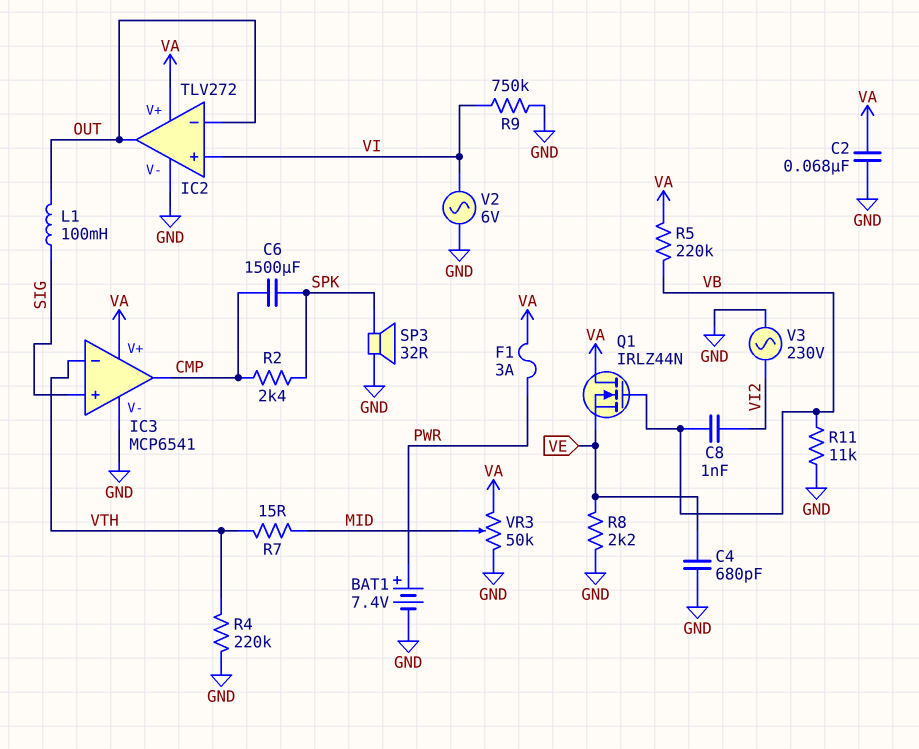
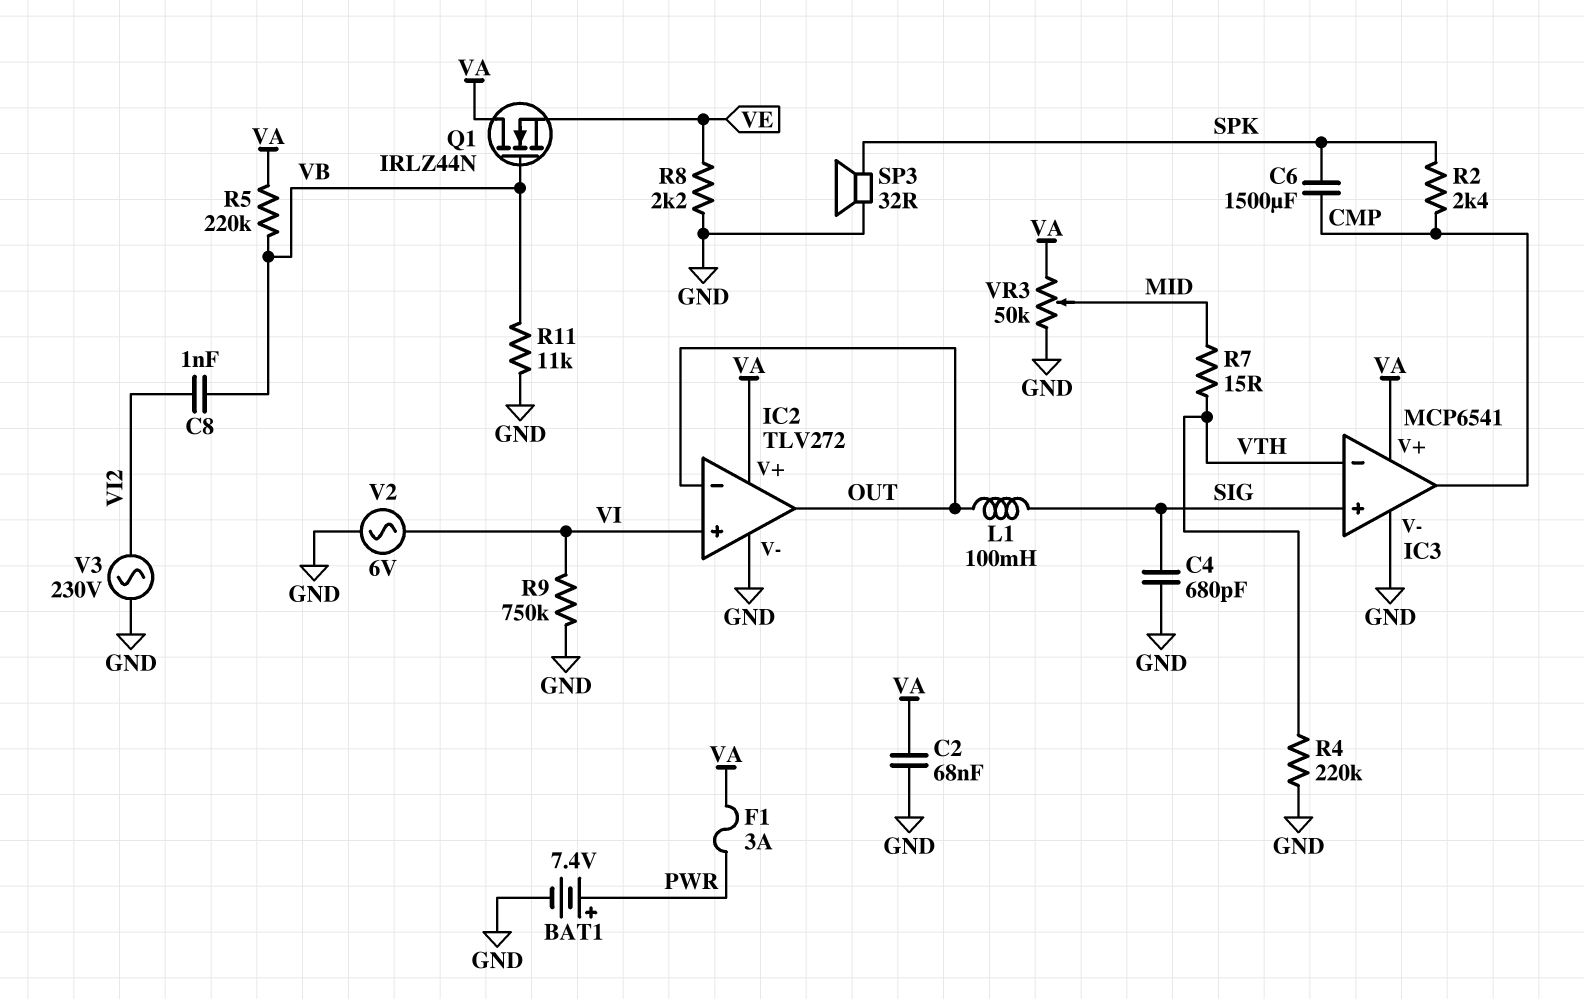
C4: 680pF (GND, VE) -> 680pF (GND, SIG)

